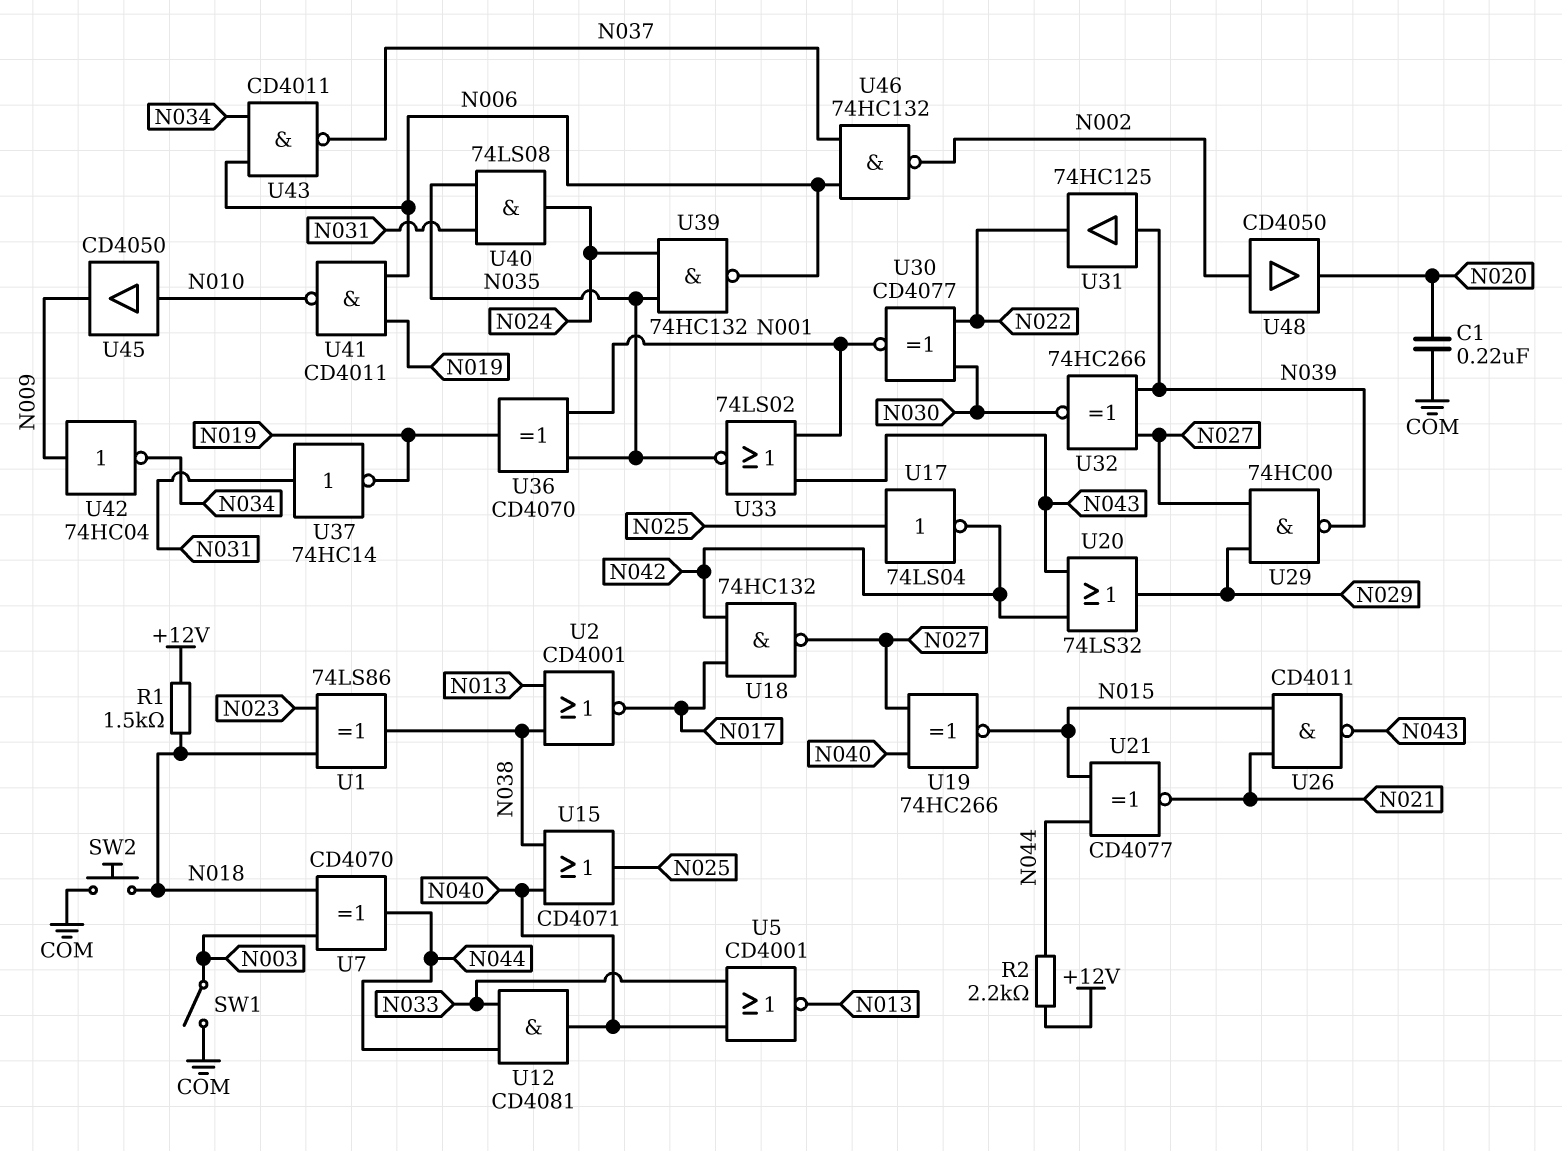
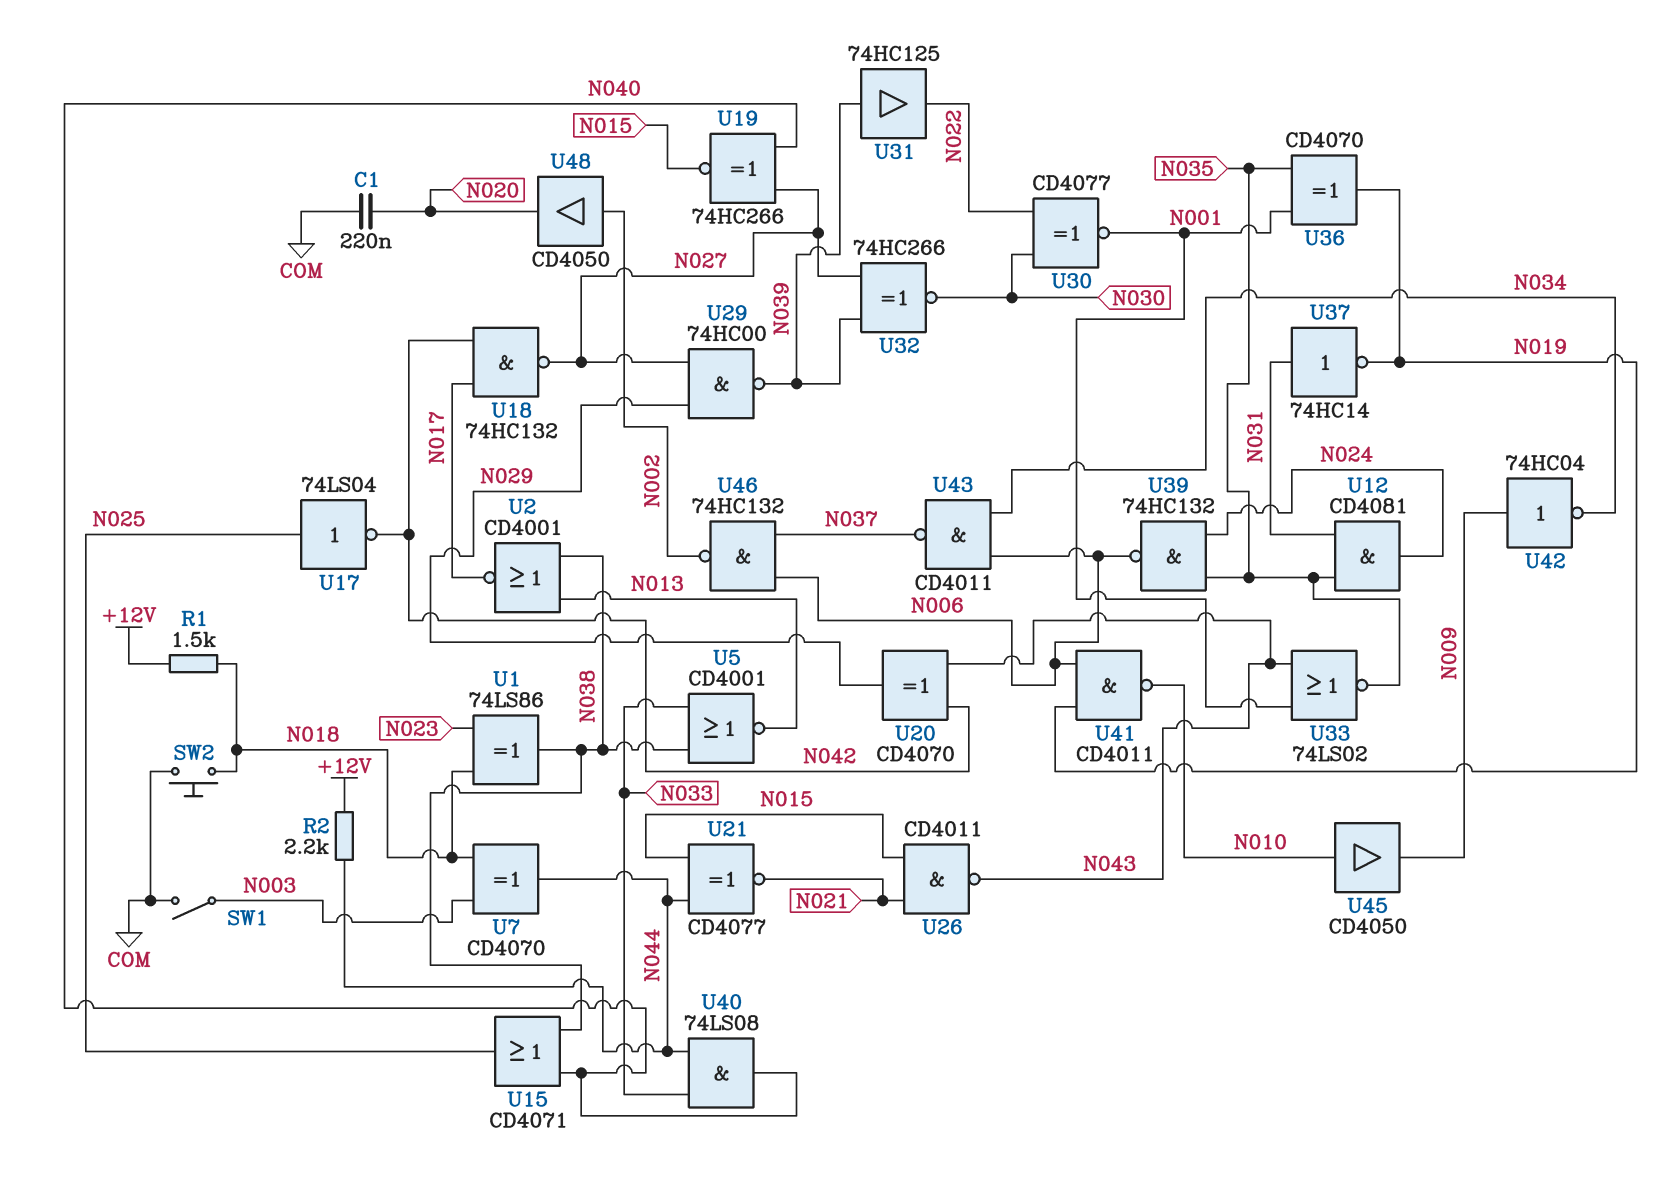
U5: NOR CD4001 (in N033, in N040, out N013) -> NOR CD4001 (in N033, in N038, out N013)
U12: AND CD4081 (in N033, in N044, out N040) -> AND CD4081 (in N031, in N035, out N024)
U20: OR 74LS32 (in N042, in N043, out N029) -> XOR CD4070 (in N042, in N043, out N029)
U40: AND 74LS08 (in N031, in N035, out N024) -> AND 74LS08 (in N033, in N044, out N040)

